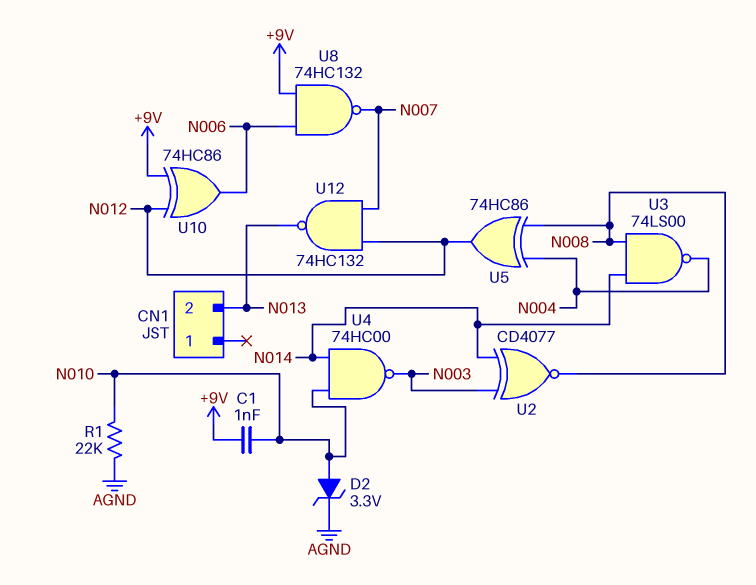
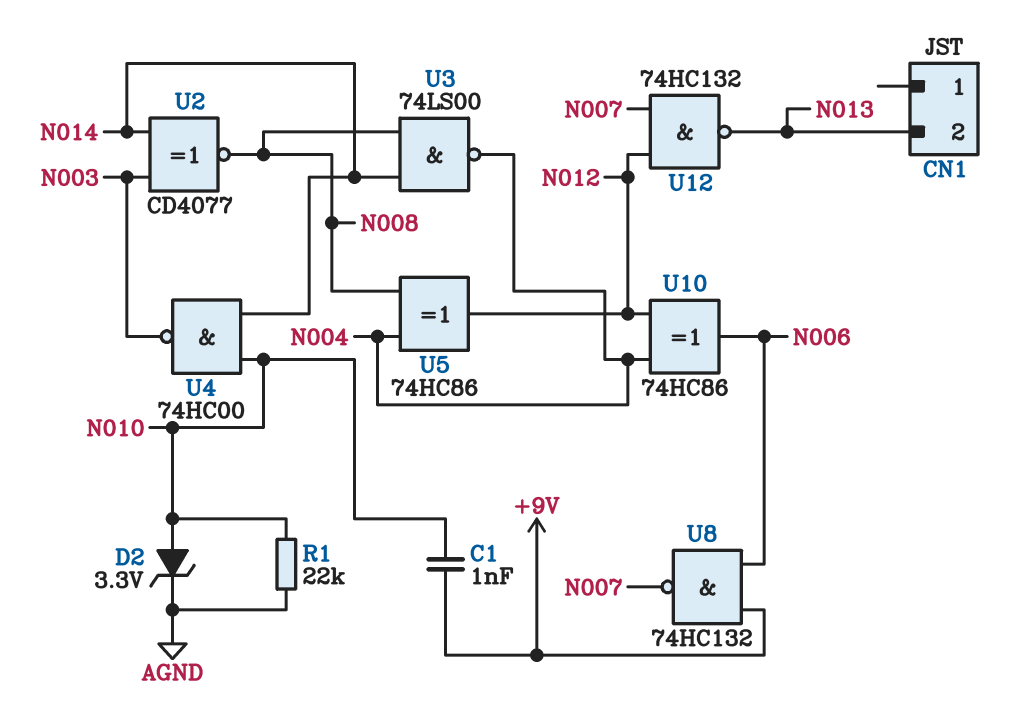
U10: XOR 74HC86 (in +9V, in N012, out N006) -> XOR 74HC86 (in N004, in N012, out N006)

